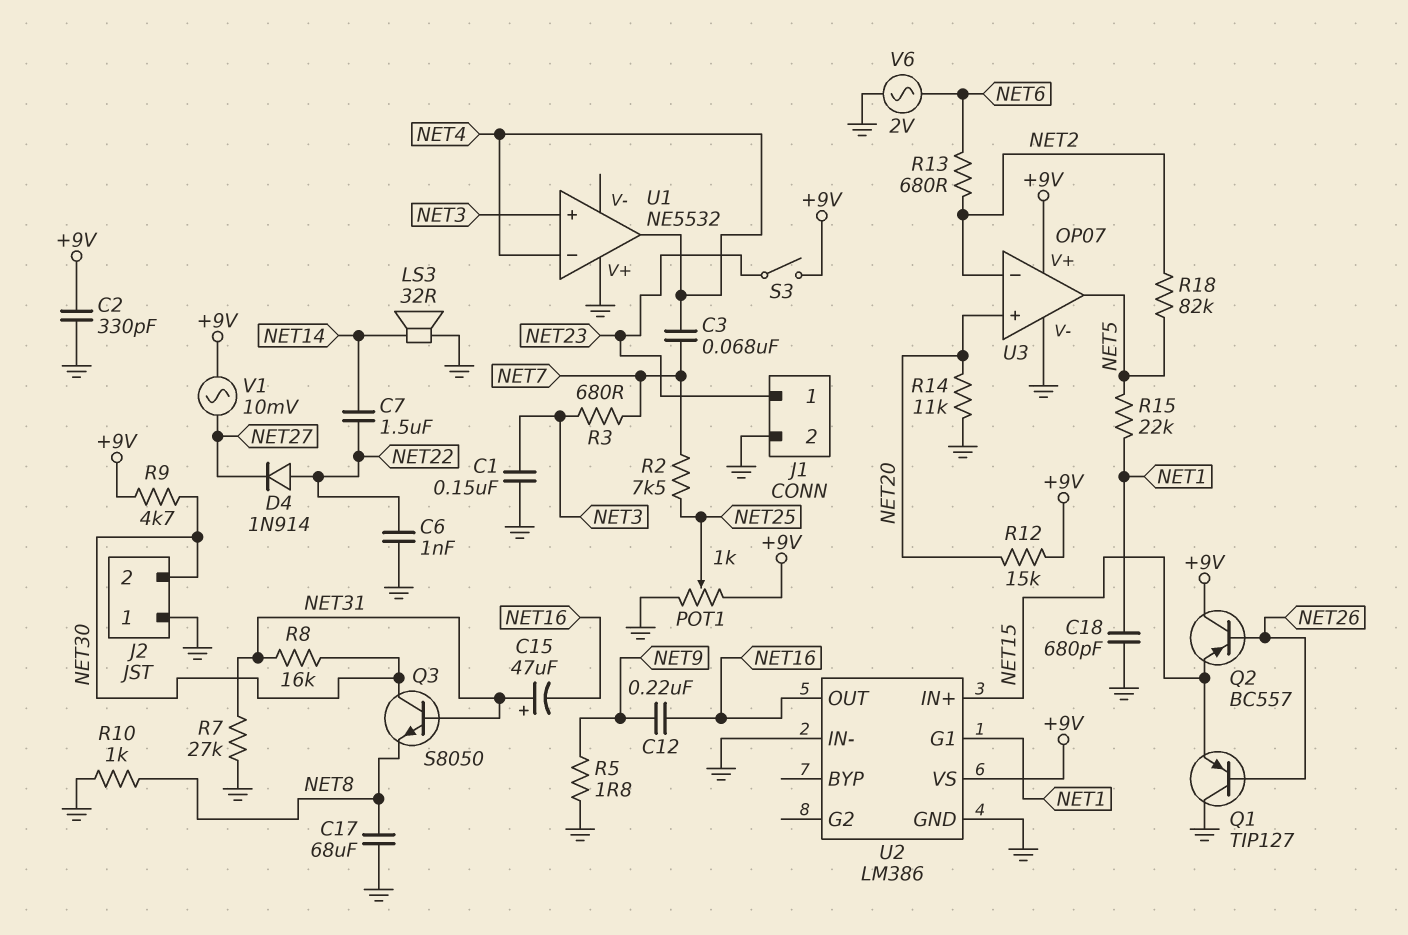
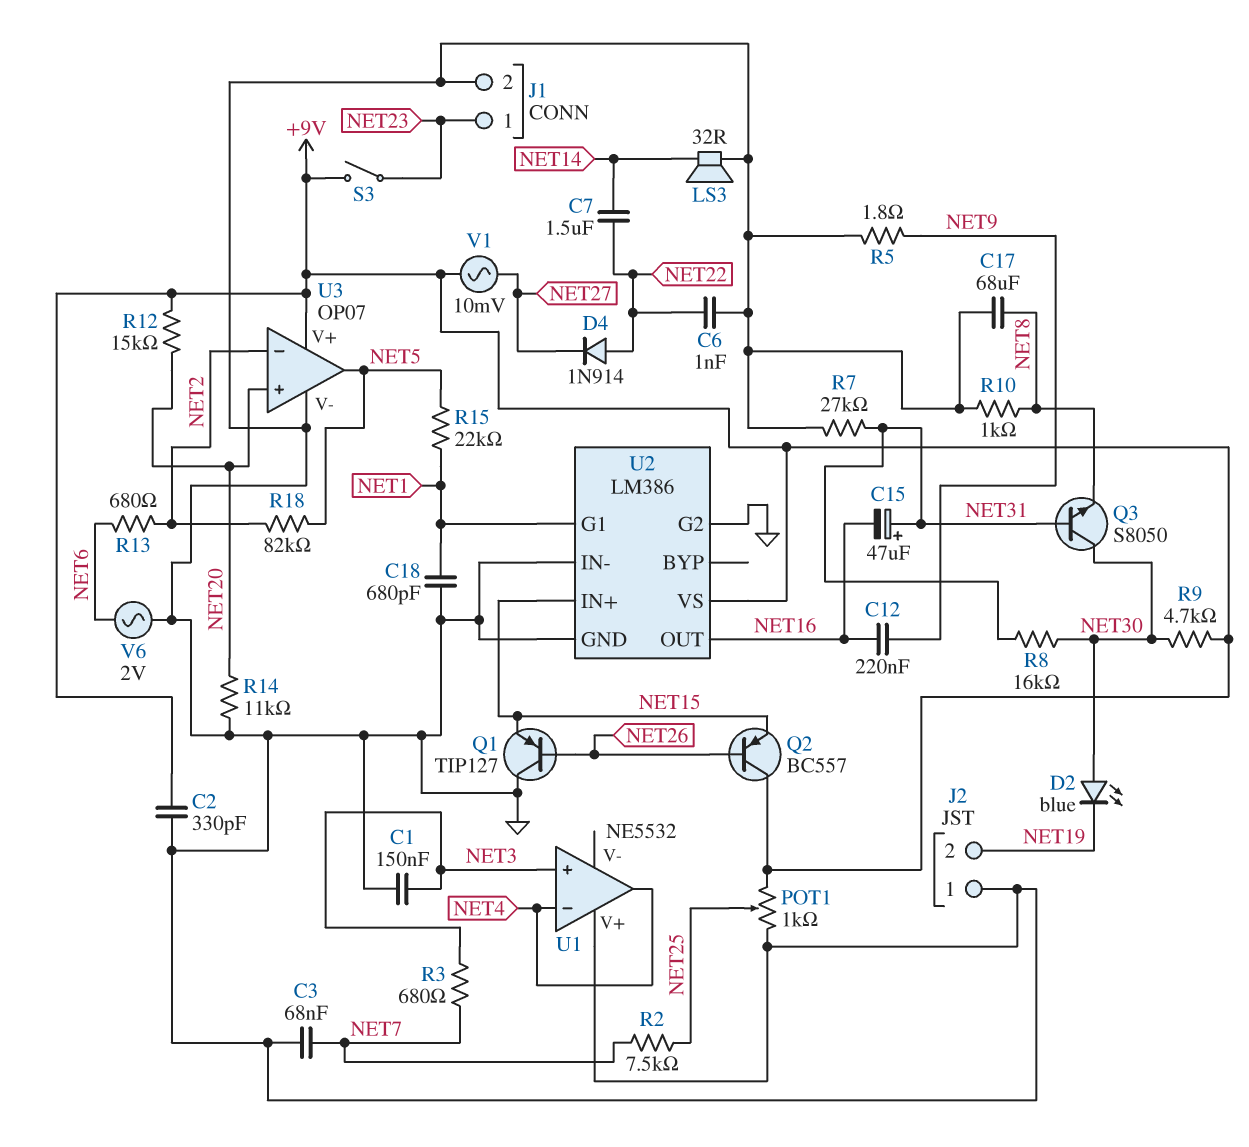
C3: 68nF (NET4, NET7) -> 68nF (GND, NET7)
D2: none -> LED blue (A NET30, K NET19)
J2 pin 2: NET30 -> NET19
U2 pin G2: none -> GND

